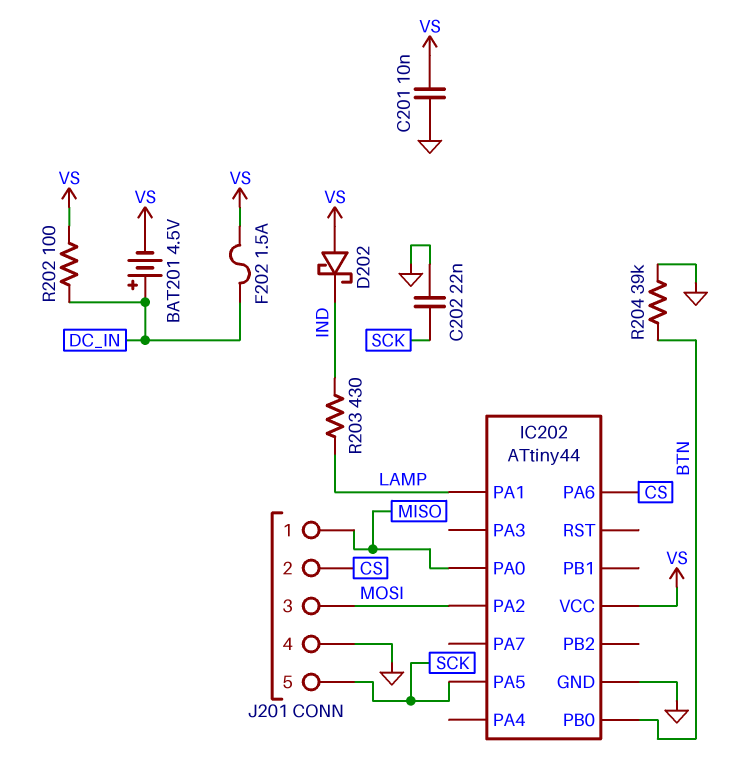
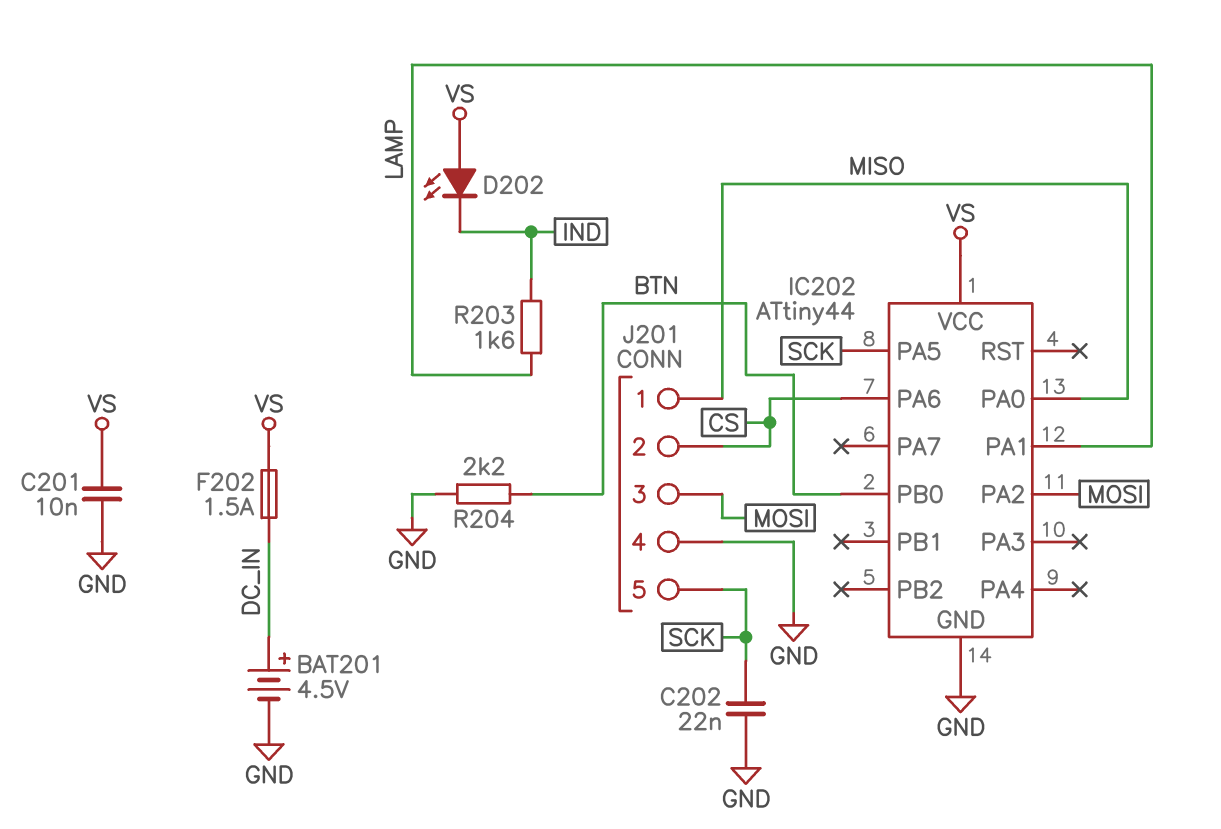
BAT201: 4.5V (plus DC_IN, minus VS) -> 4.5V (plus DC_IN, minus GND)
D202: schottky (A VS, K IND) -> LED (A VS, K IND)
R202: 100 (DC_IN, VS) -> none
R203: 430 (IND, LAMP) -> 1.6k (IND, LAMP)
R204: 39k (BTN, GND) -> 2.2k (BTN, GND)

